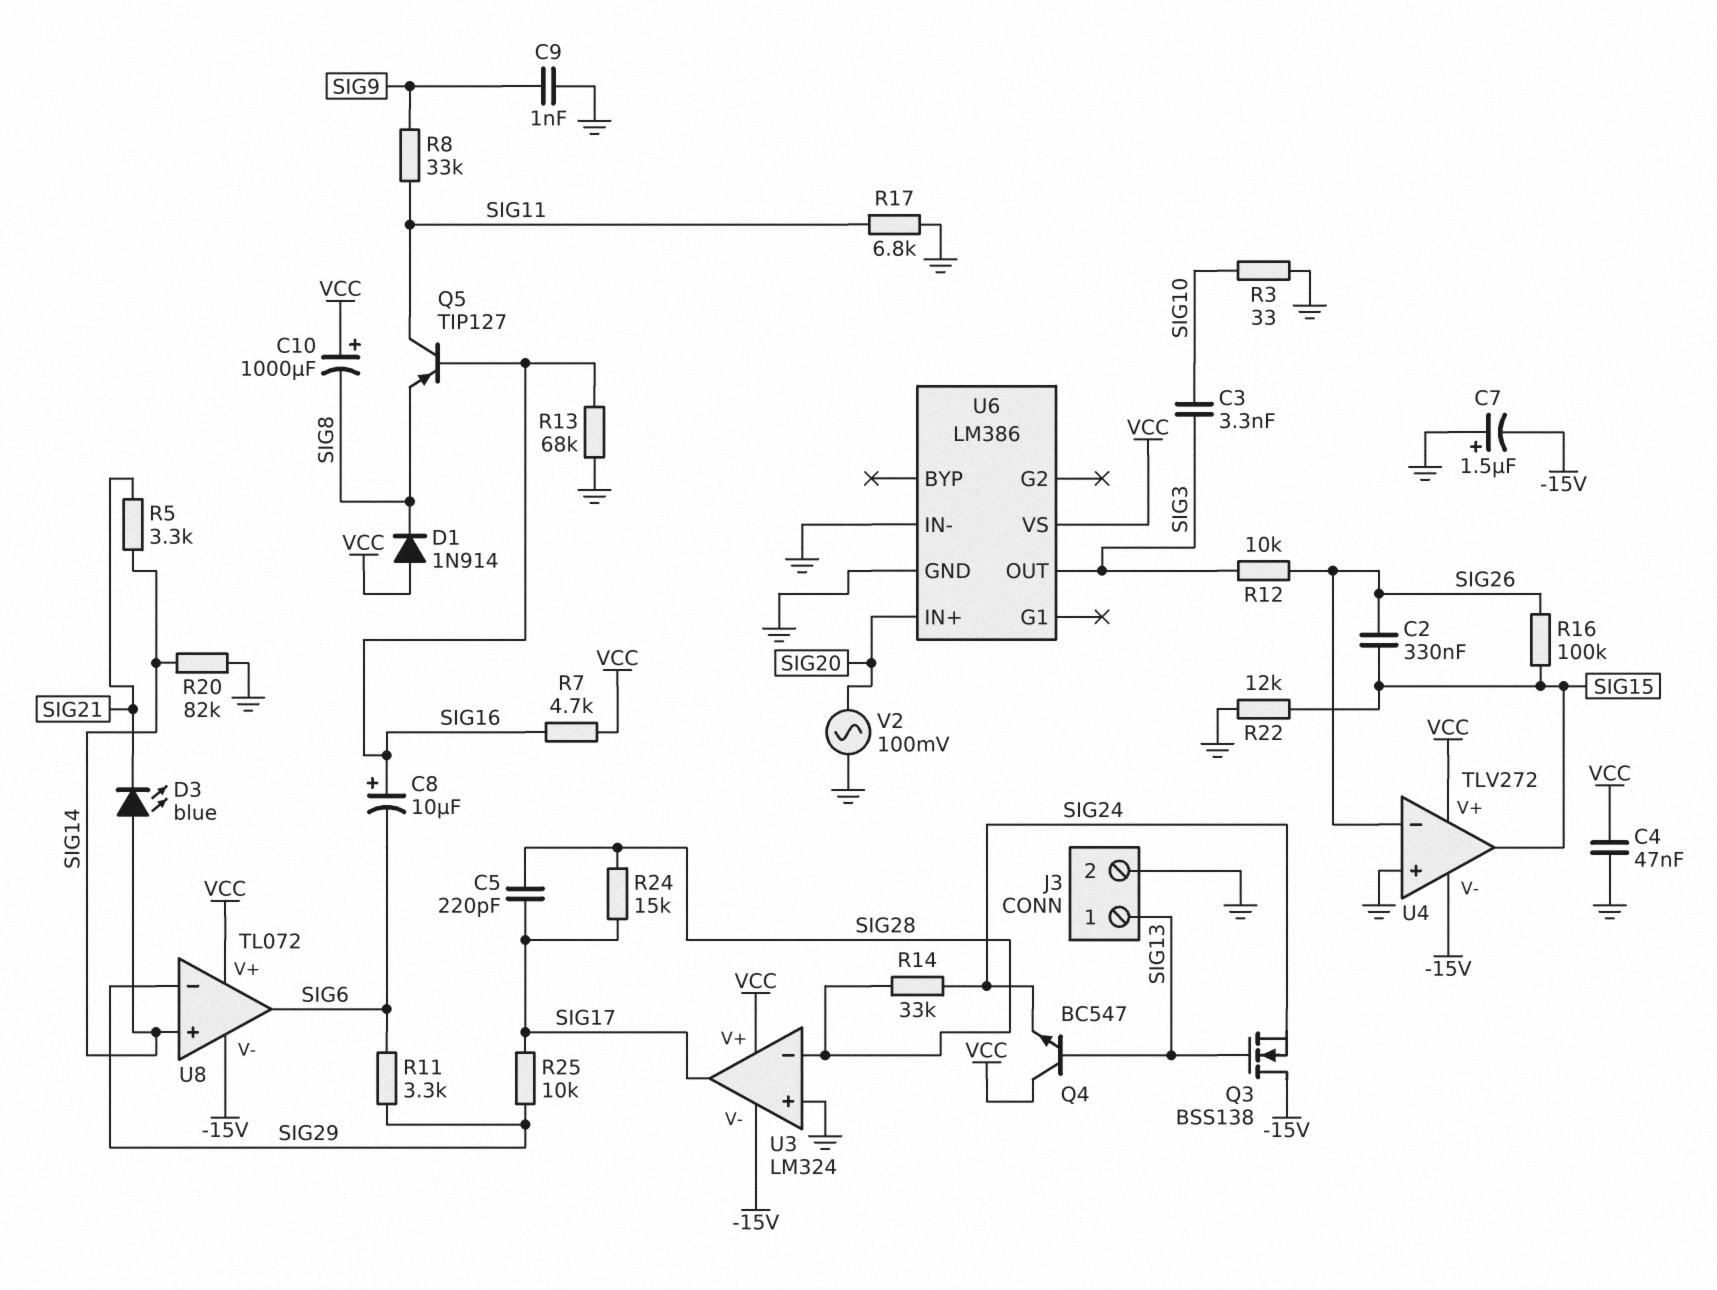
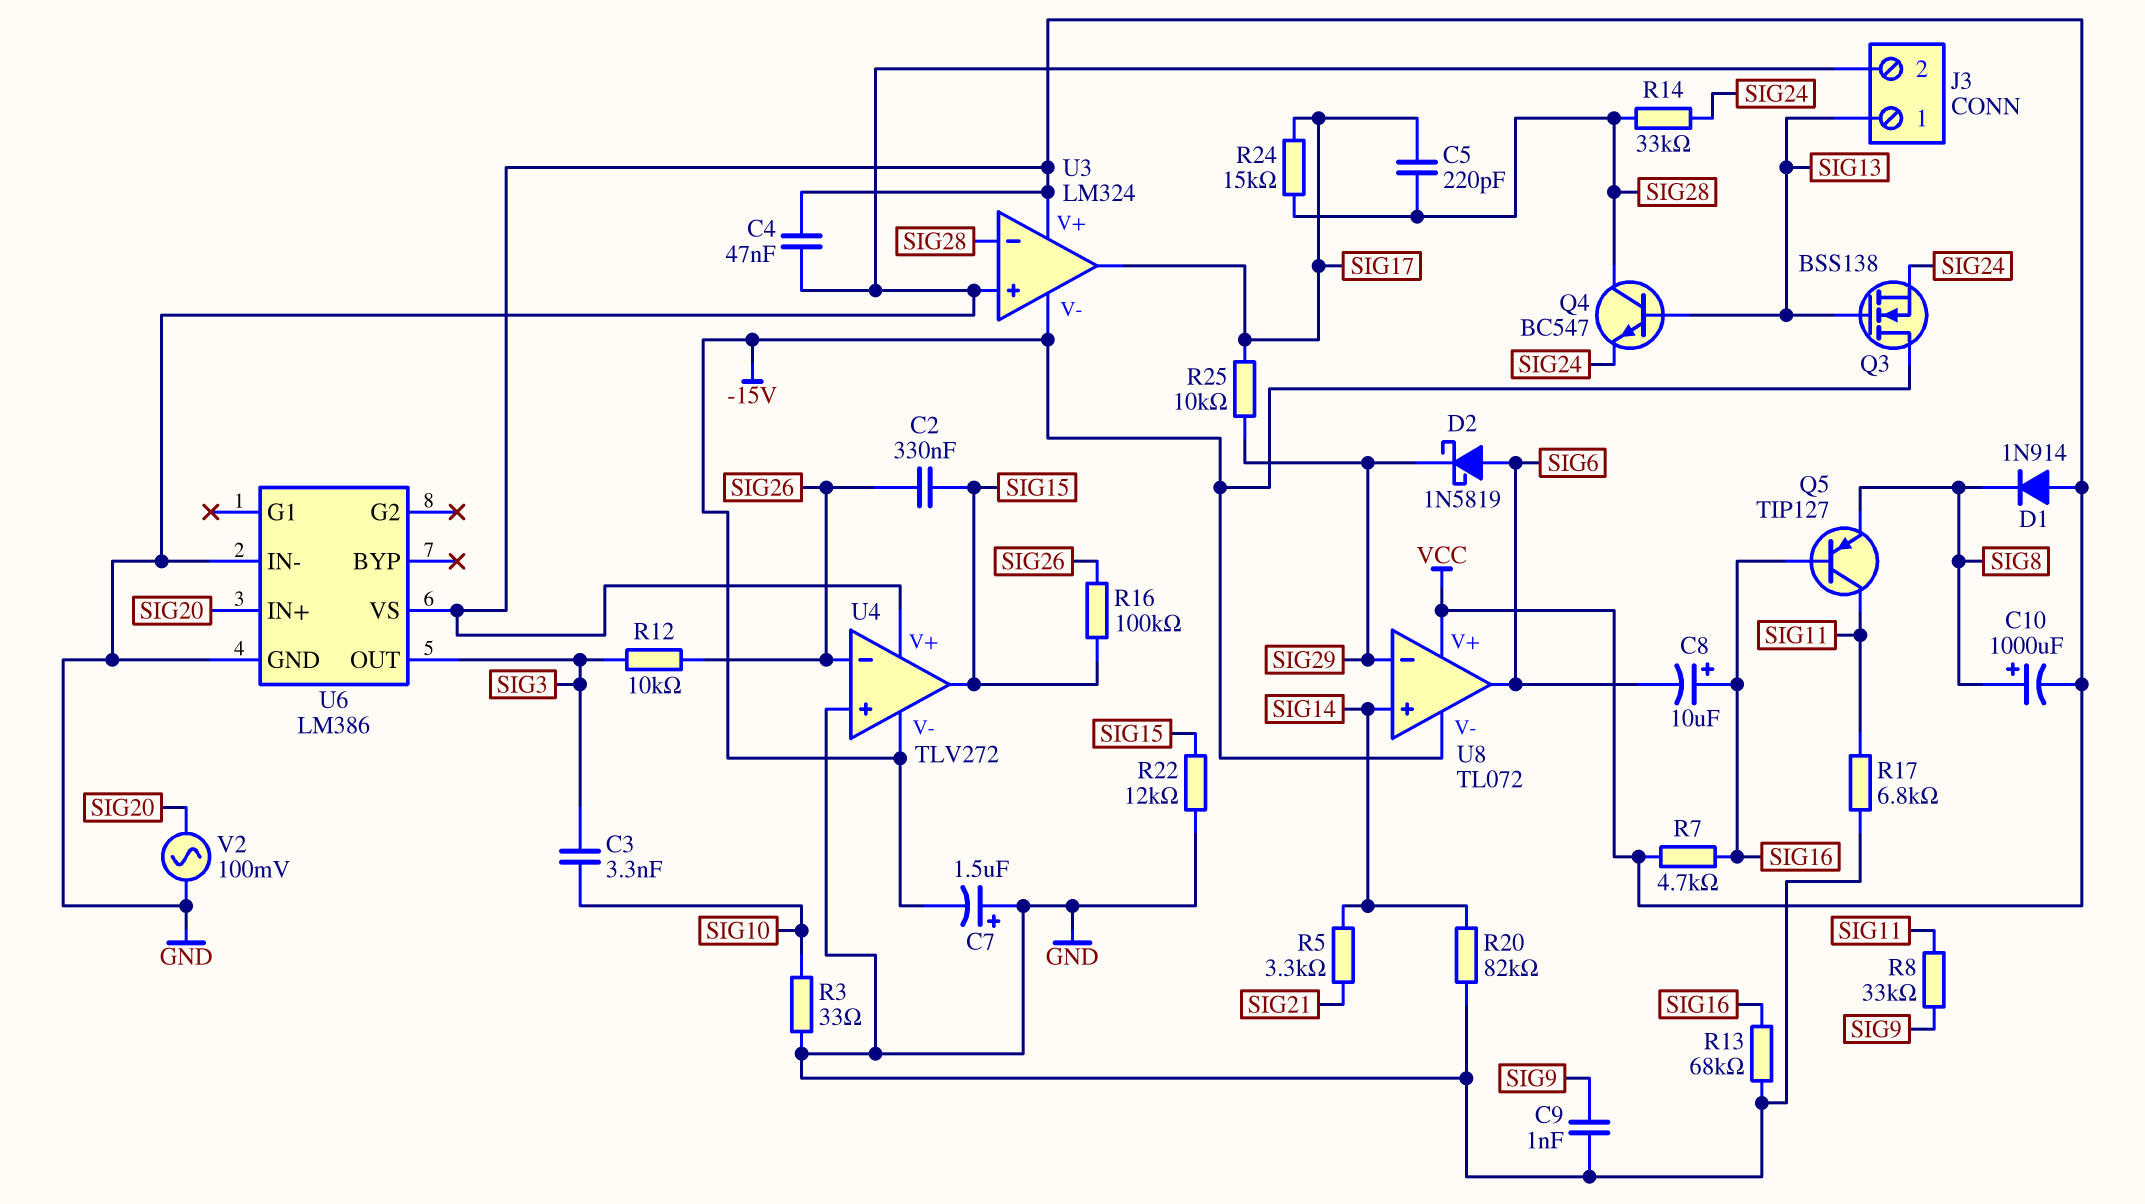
C10: 1000uF (plus VCC, minus SIG8) -> 1000uF (plus SIG8, minus VCC)
D2: none -> schottky 1N5819 (A SIG6, K SIG29)
D3: LED blue (A SIG14, K SIG21) -> none
Q4: NPN BC547 (B SIG13, C VCC, E SIG24) -> NPN BC547 (B SIG13, C SIG28, E SIG24)
R11: 3.3k (SIG6, SIG29) -> none

